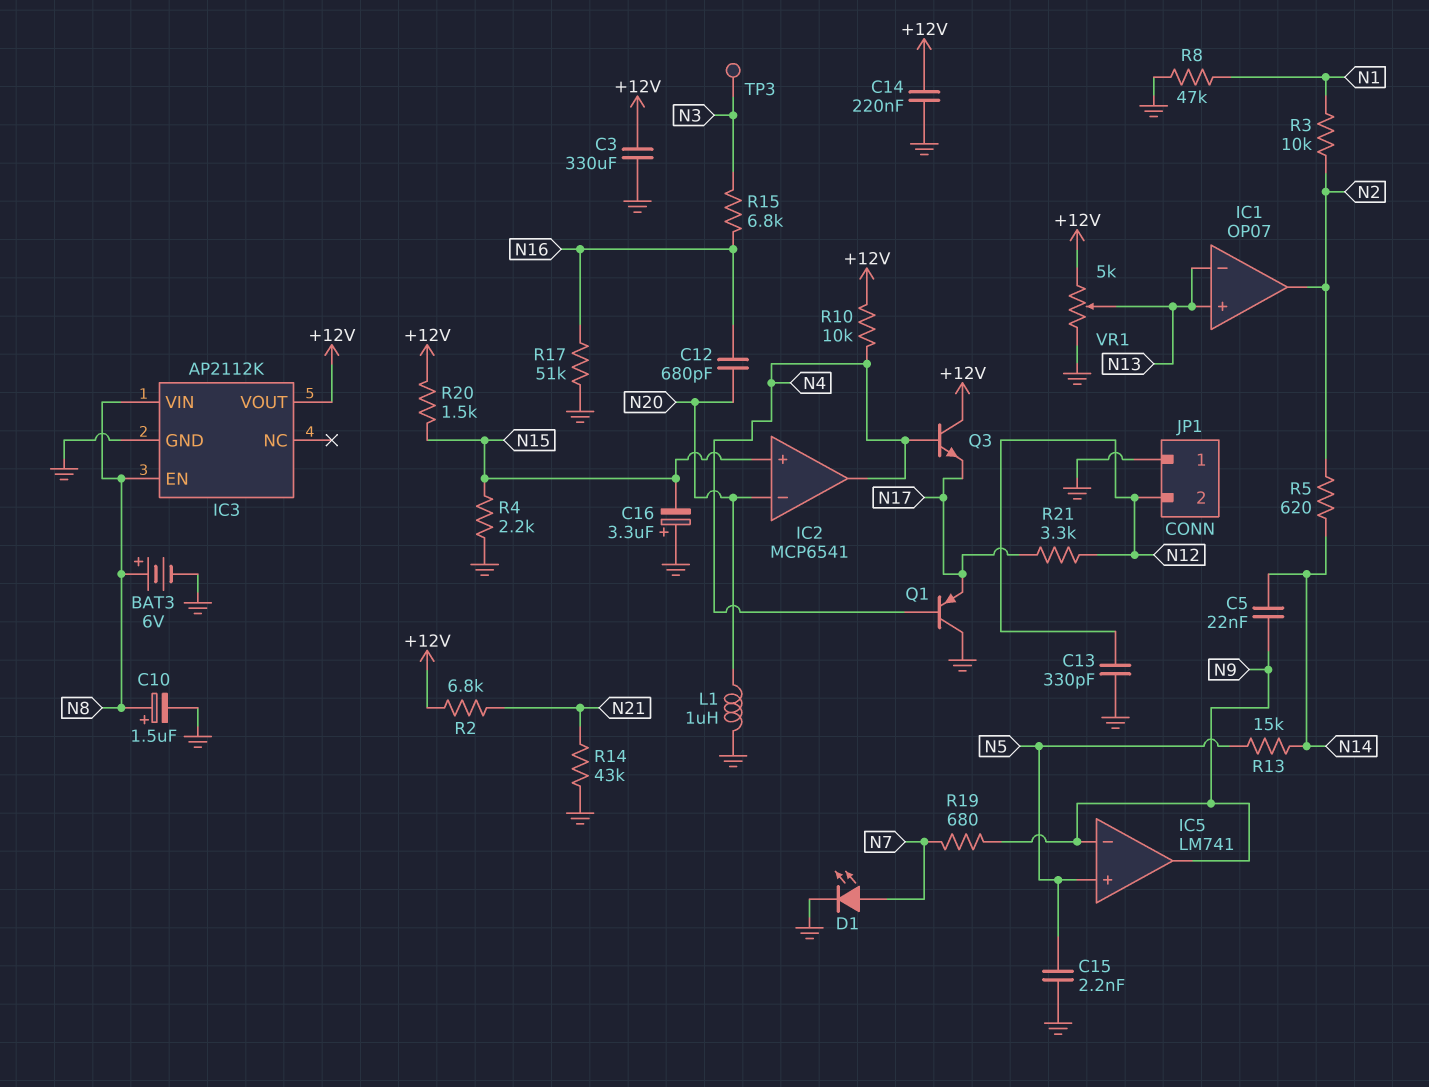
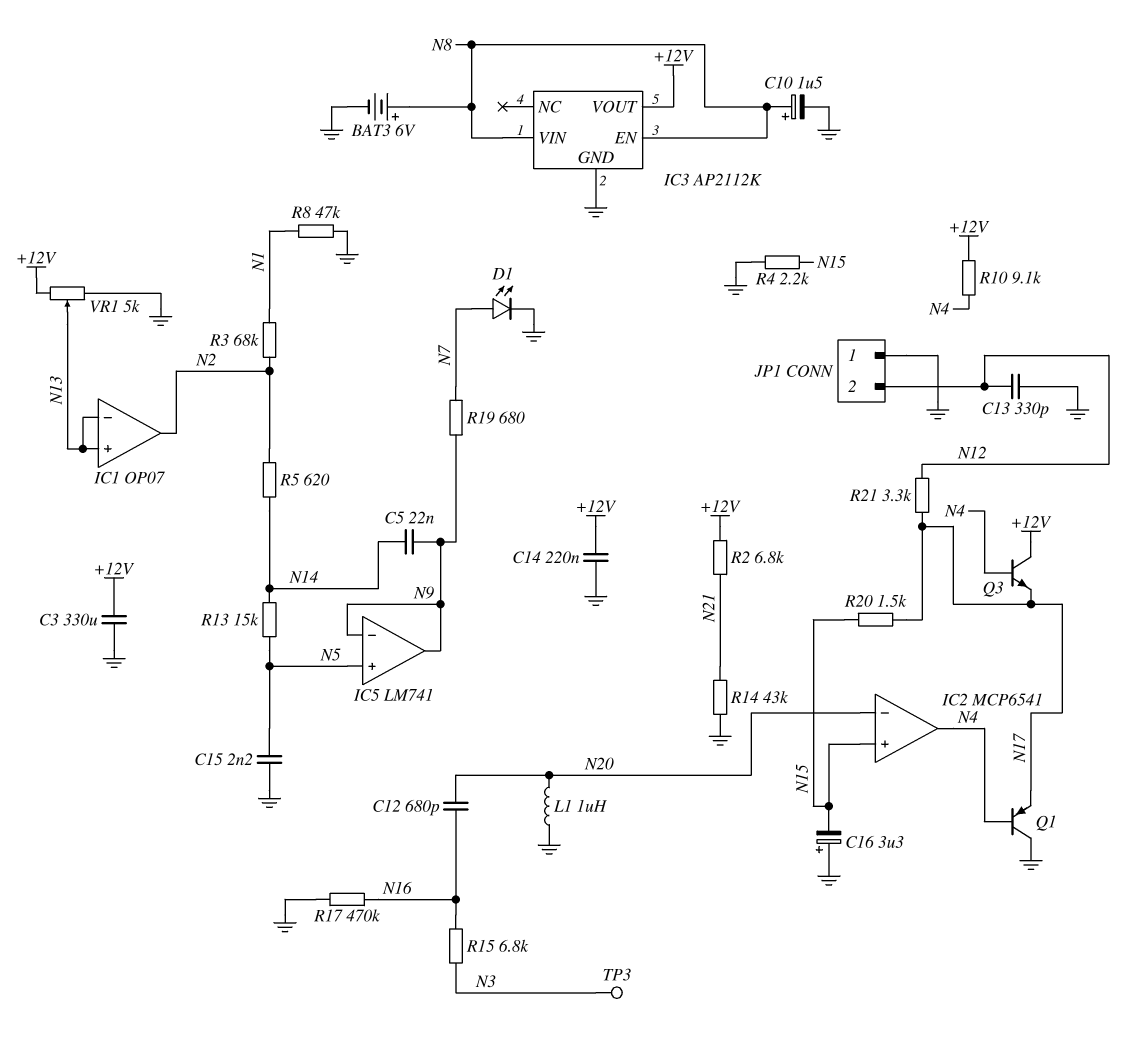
R3: 10k (N1, N2) -> 68k (N1, N2)
R10: 10k (+12V, N4) -> 9.1k (+12V, N4)
R17: 51k (GND, N16) -> 470k (GND, N16)
R20: 1.5k (+12V, N15) -> 1.5k (N15, N17)

